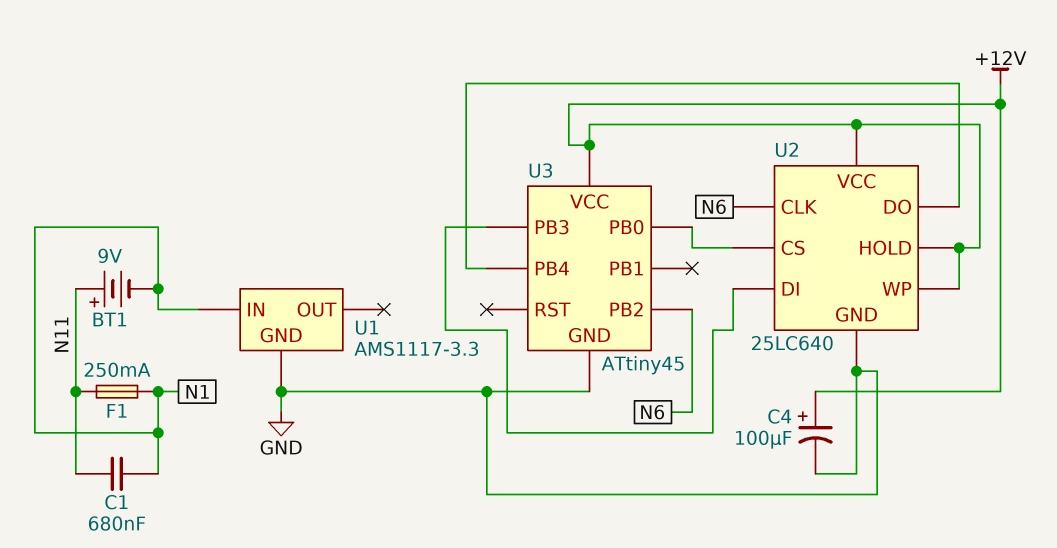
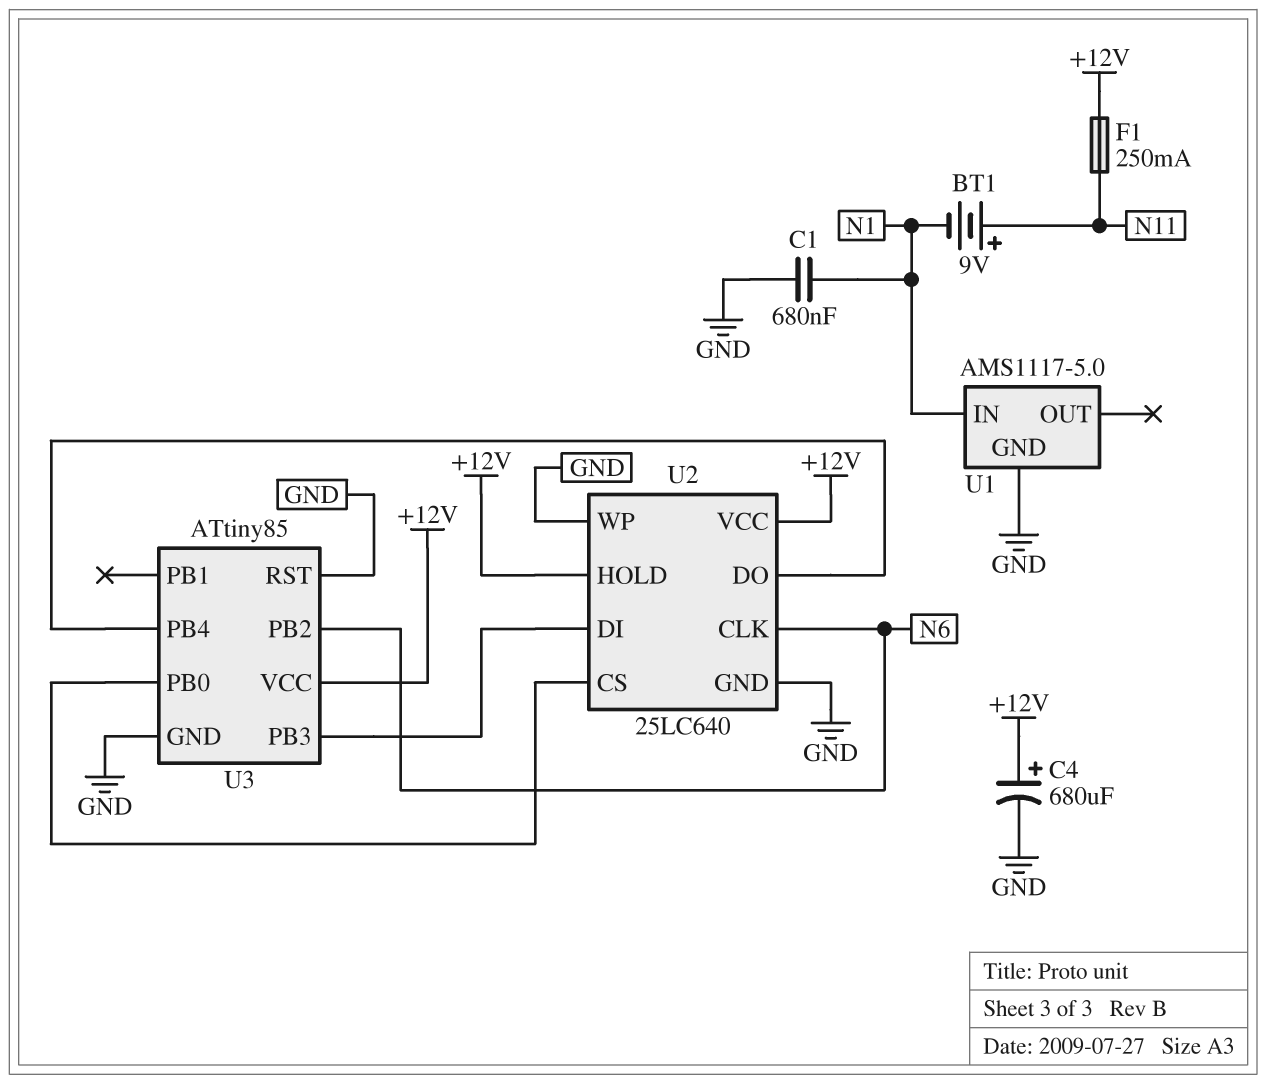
C1: 680nF (N1, N11) -> 680nF (GND, N1)
C4: 100uF (plus +12V, minus GND) -> 680uF (plus +12V, minus GND)
F1: 250mA (N1, N11) -> 250mA (+12V, N11)
U1: AMS1117-3.3 -> AMS1117-5.0
U2 pin WP: +12V -> GND
U3: ATtiny45 -> ATtiny85
U3 pin RST: none -> GND

